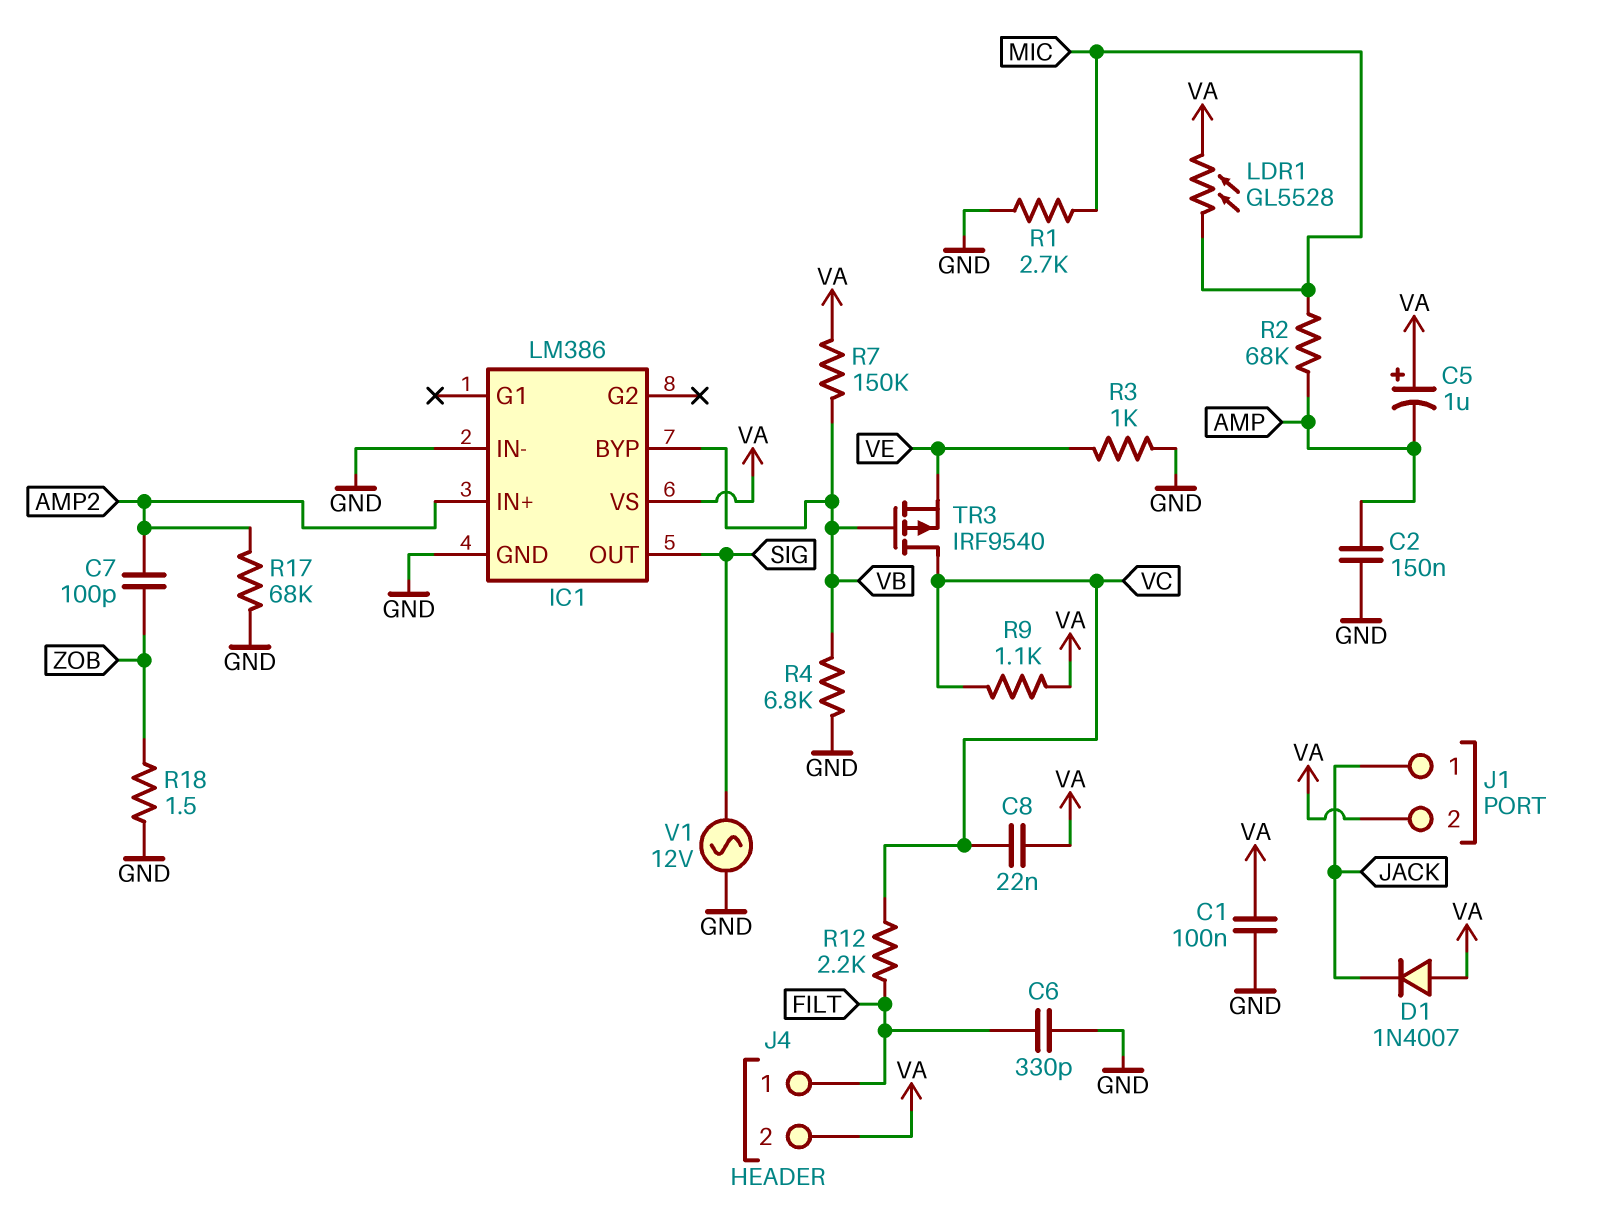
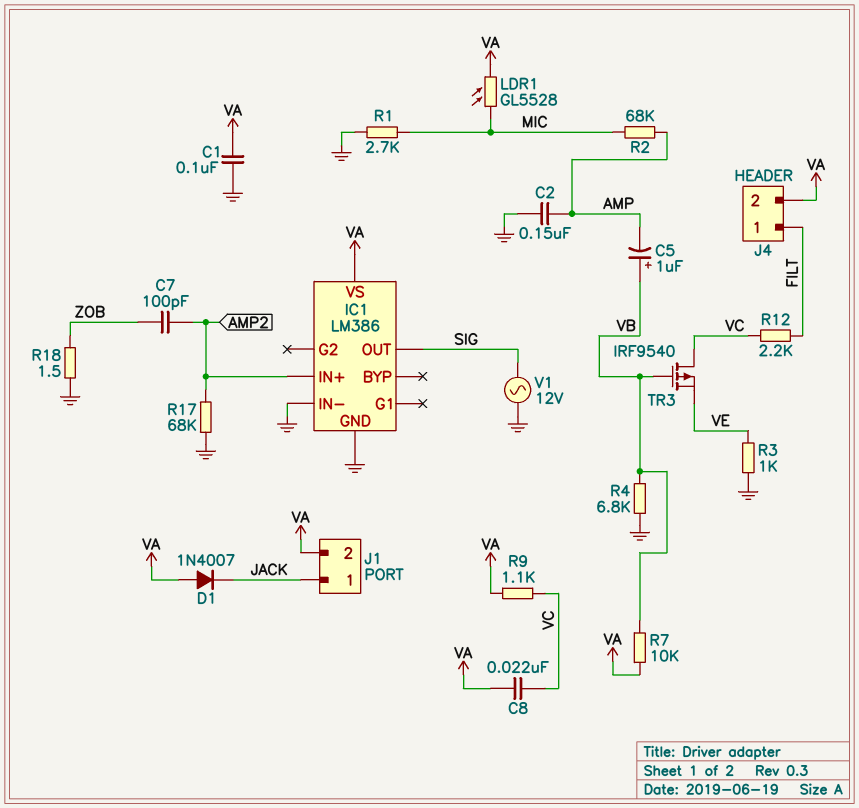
C5: 1uF (plus VA, minus AMP) -> 1uF (plus VB, minus AMP)
C6: 330pF (FILT, GND) -> none
IC1 pin BYP: VB -> none
R7: 150k (VA, VB) -> 10k (VA, VB)

